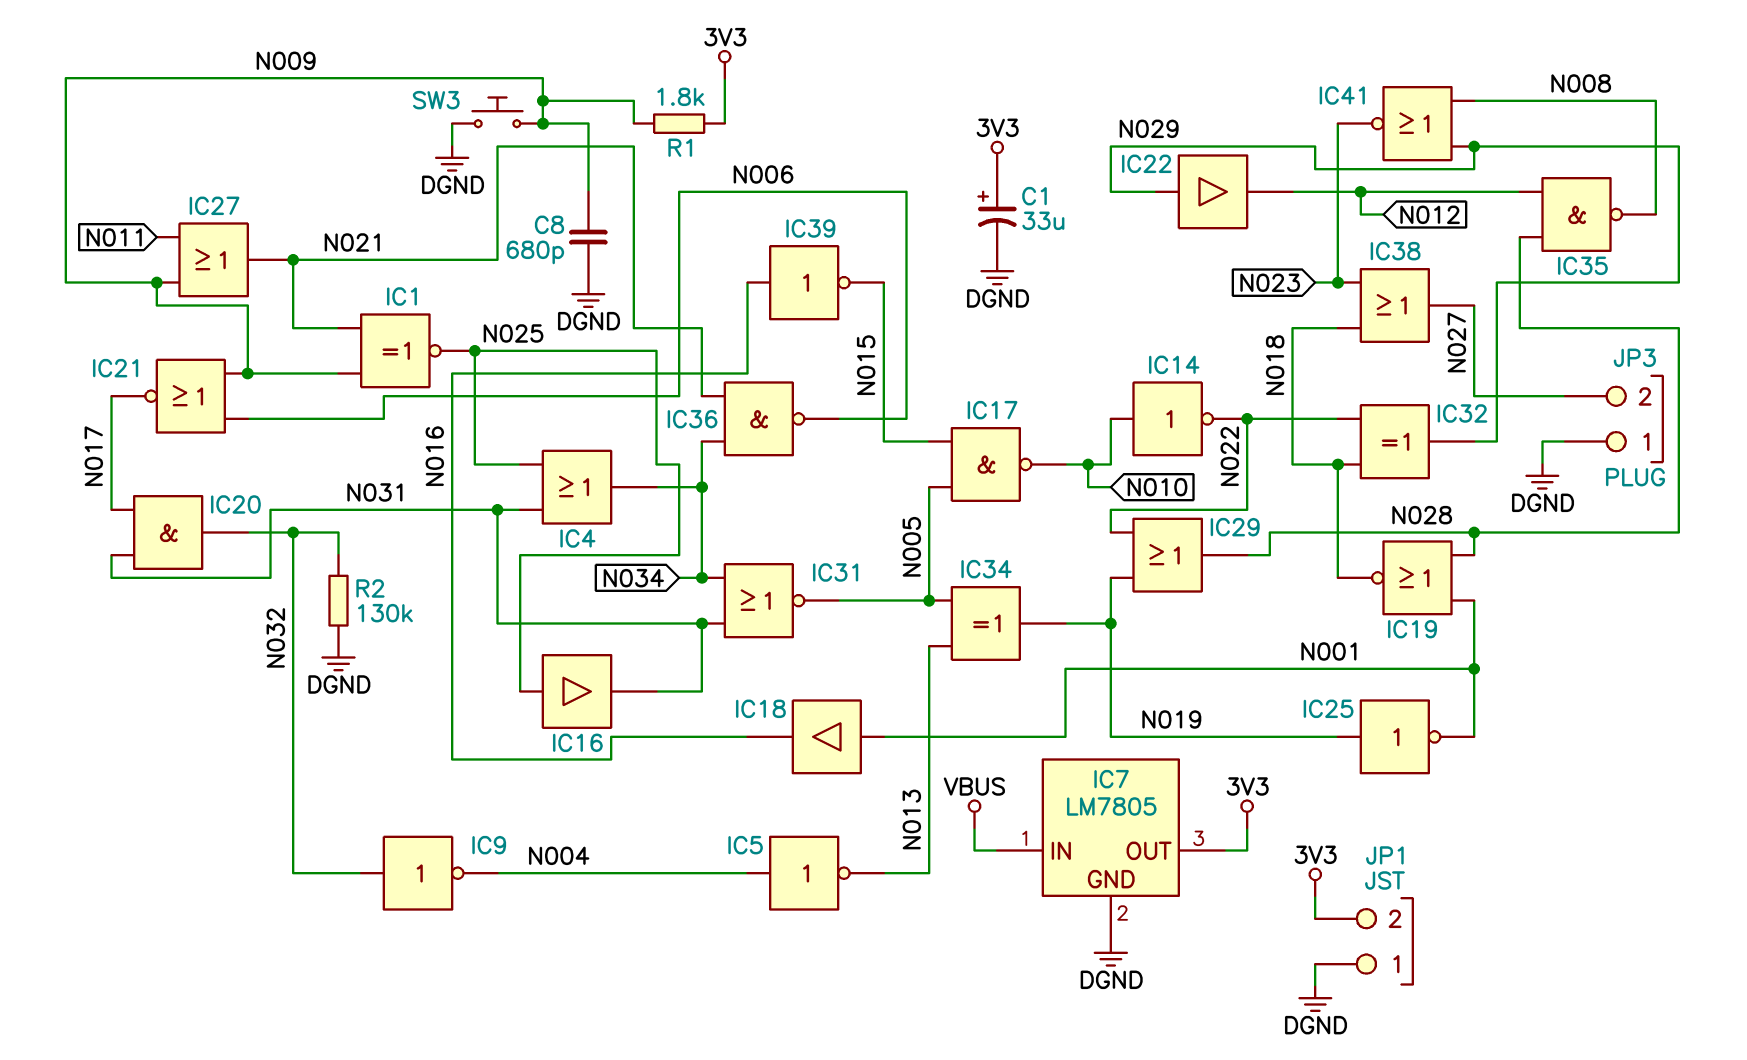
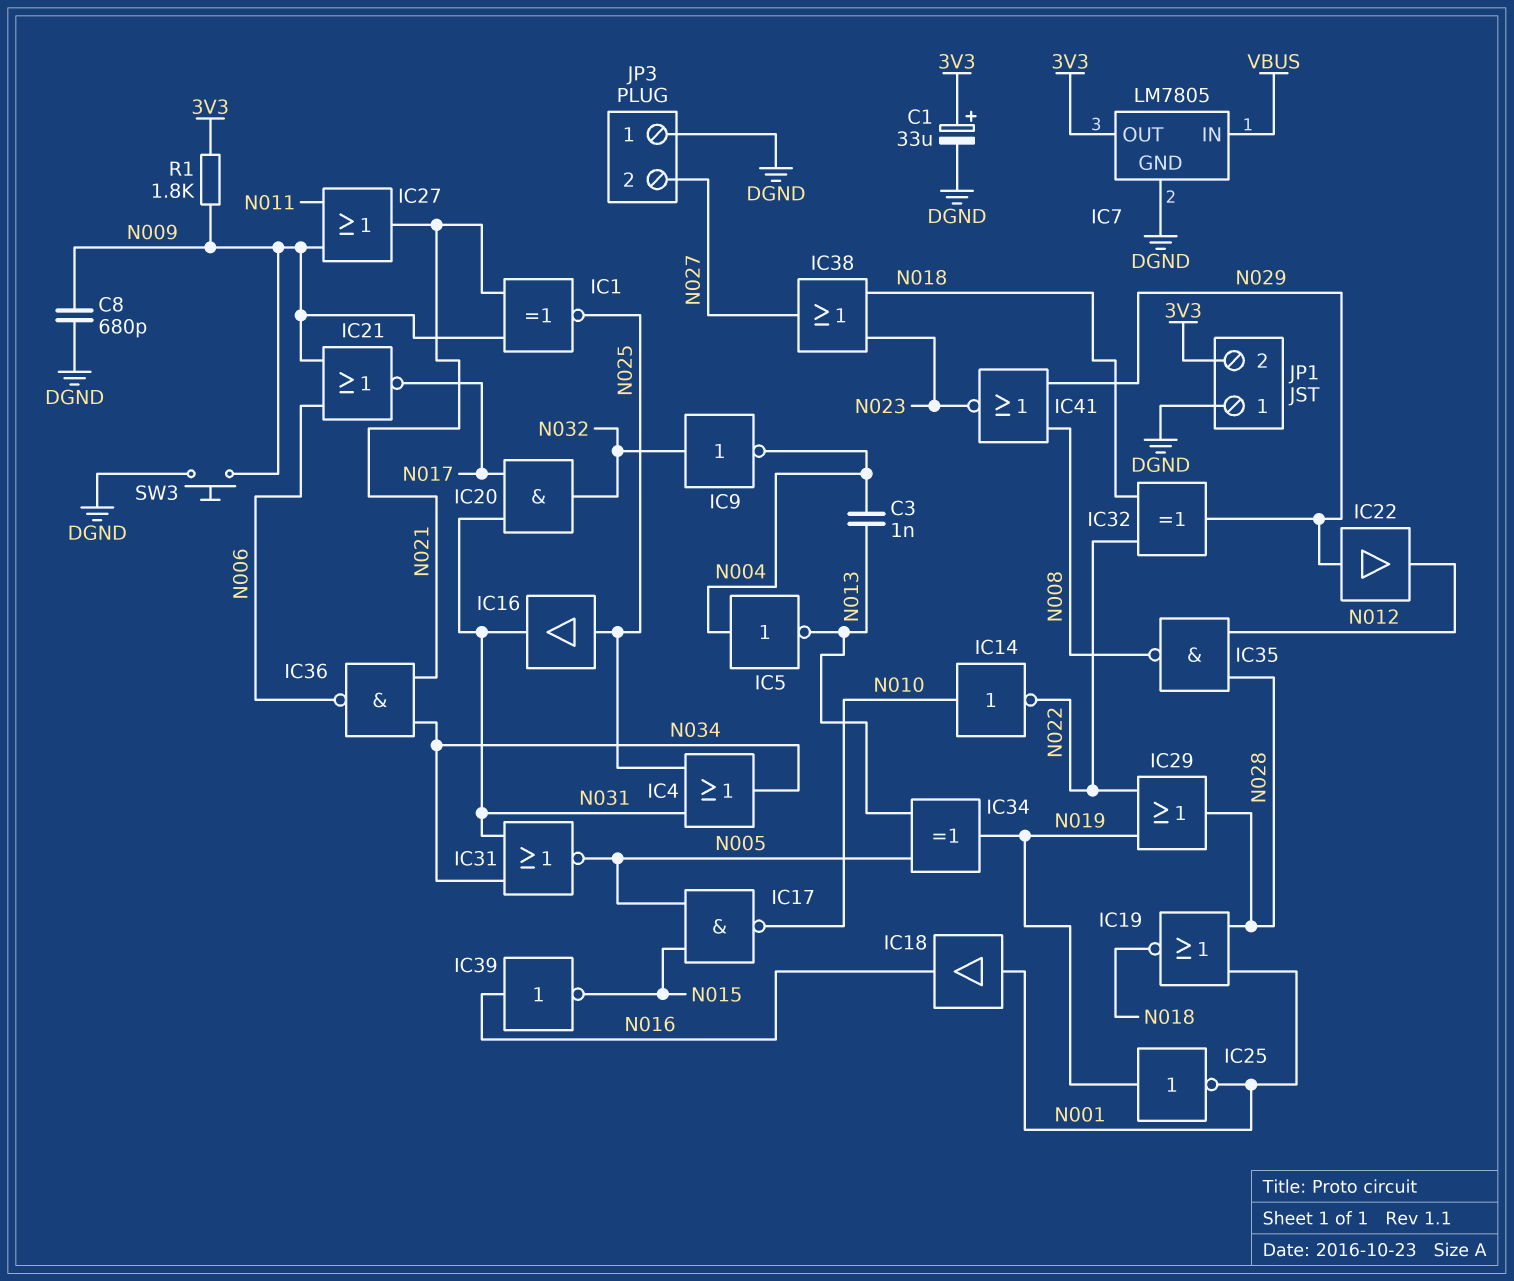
C3: none -> 1nF (N004, N013)
R2: 130k (DGND, N032) -> none

